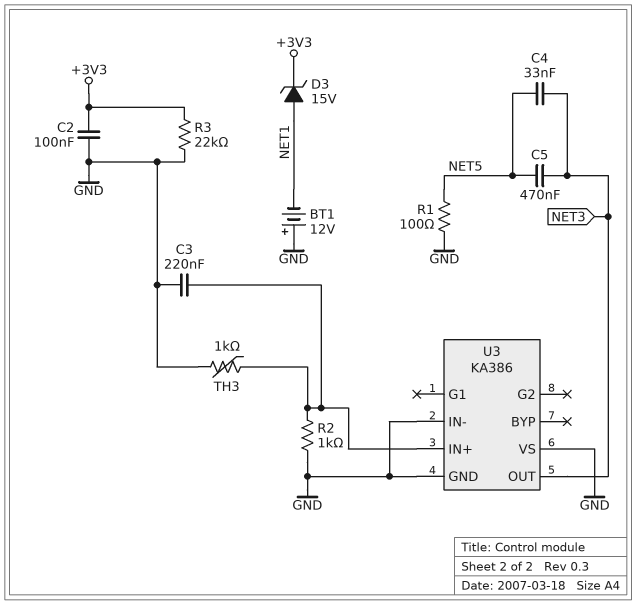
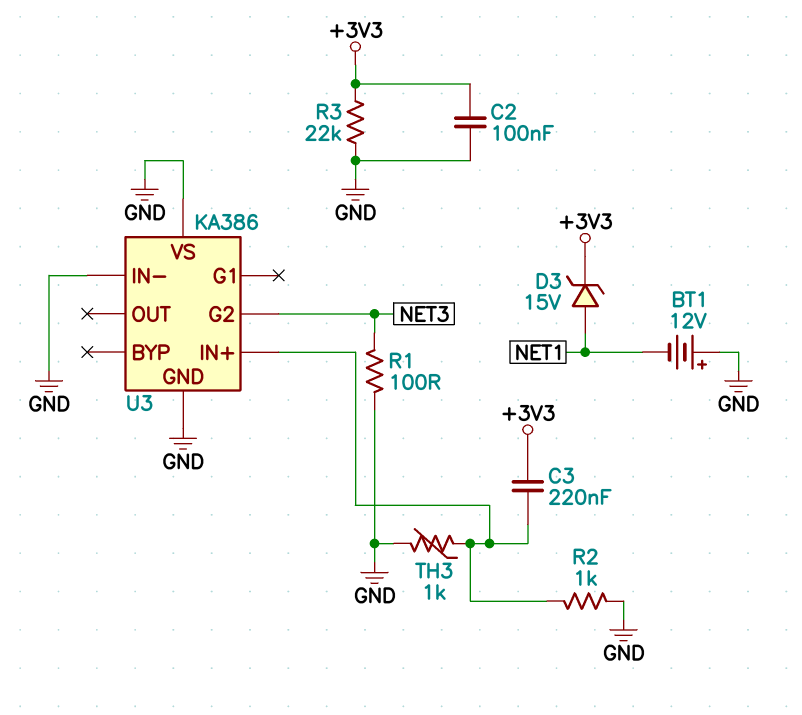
C3: 220nF (GND, U3/IN+) -> 220nF (+3V3, U3/IN+)
C4: 33nF (NET3, NET5) -> none
C5: 470nF (NET3, NET5) -> none
R1: 100 (GND, NET5) -> 100 (GND, NET3)
U3 pin G2: none -> NET3
U3 pin OUT: NET3 -> none

